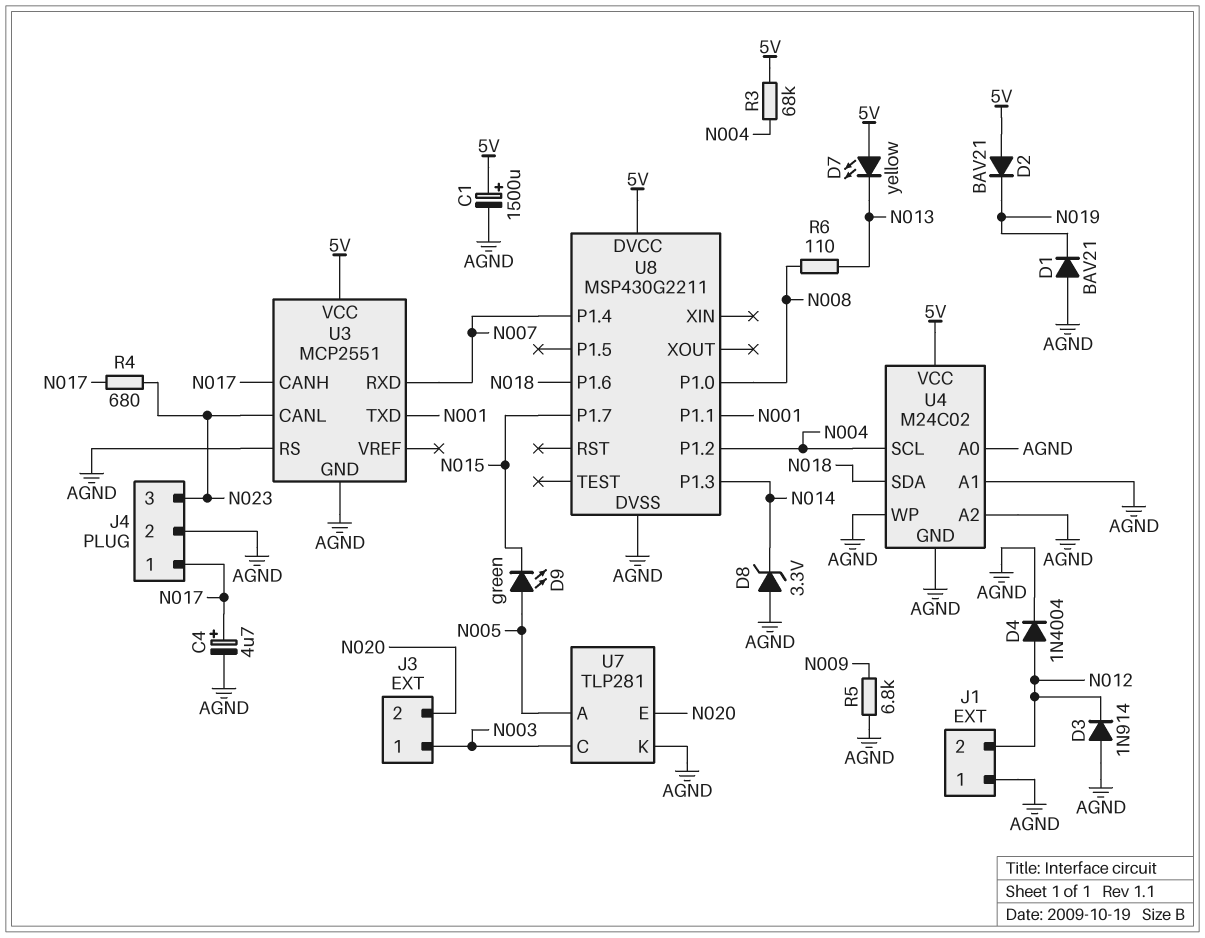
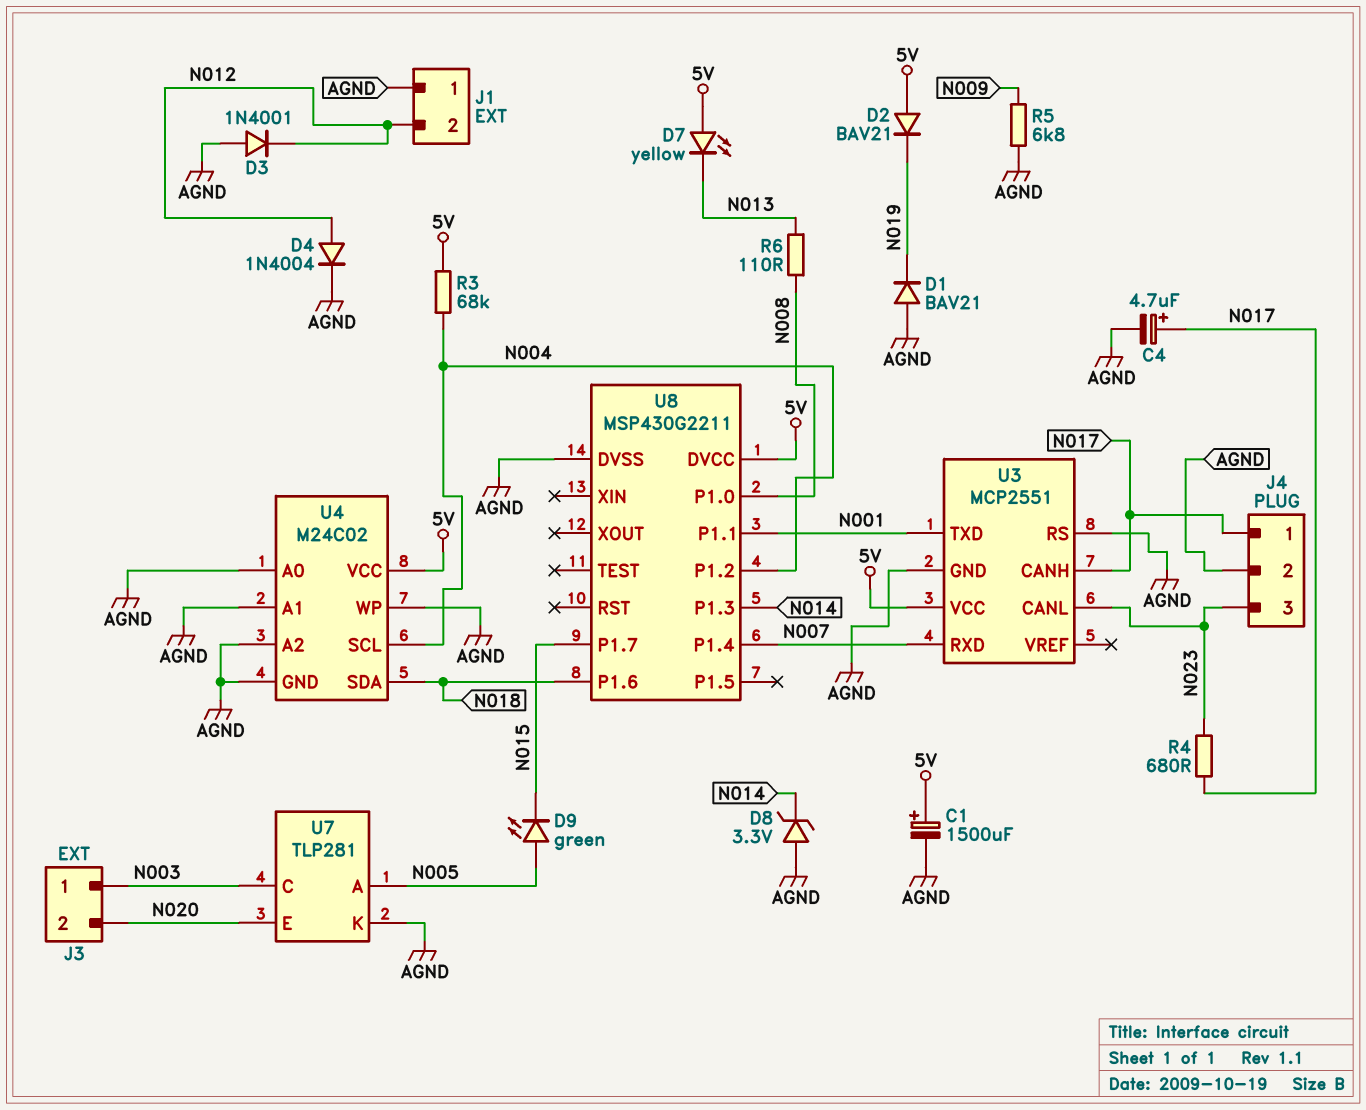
D3: diode 1N914 (A AGND, K N012) -> diode 1N4001 (A AGND, K N012)

